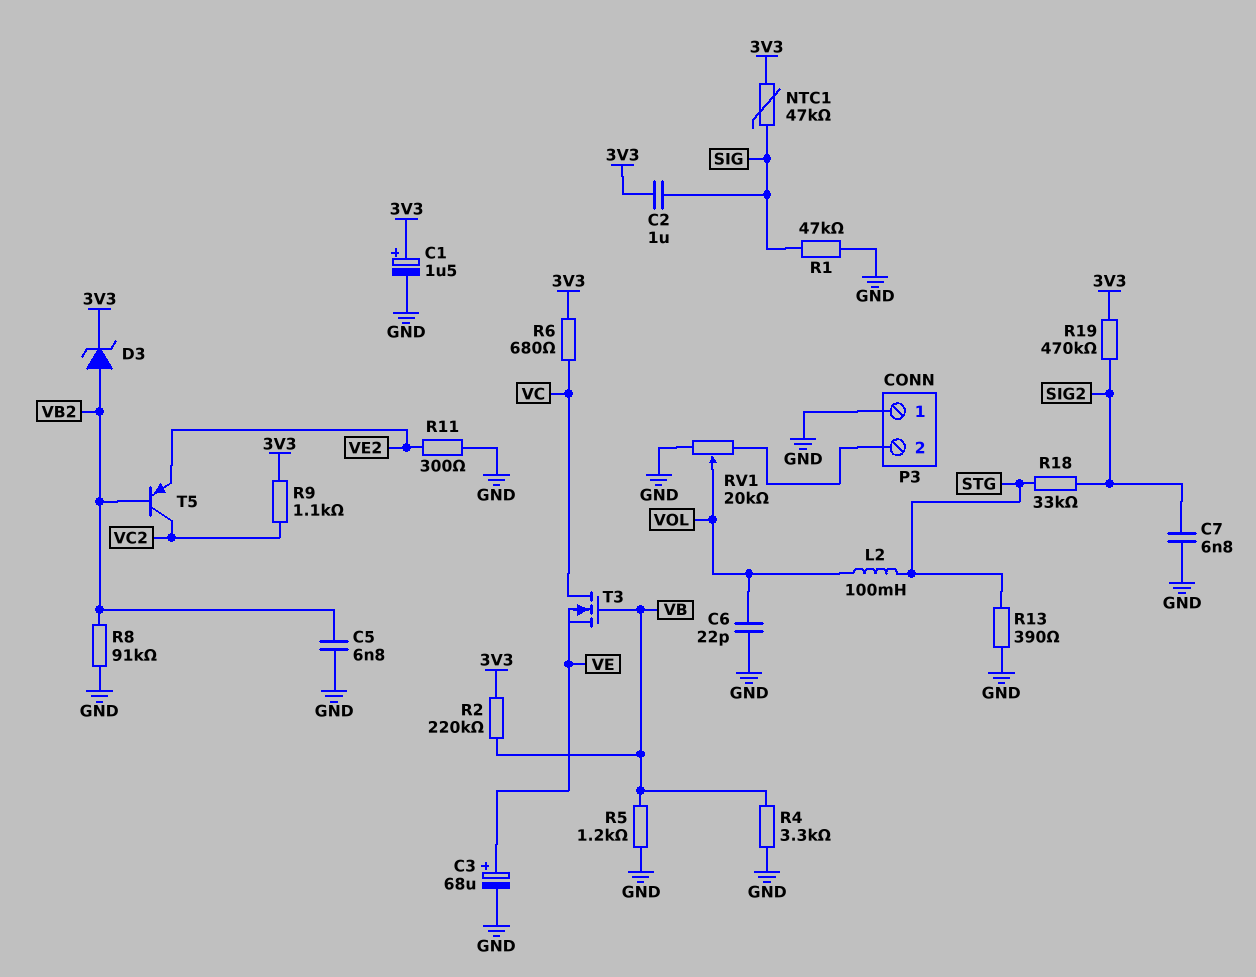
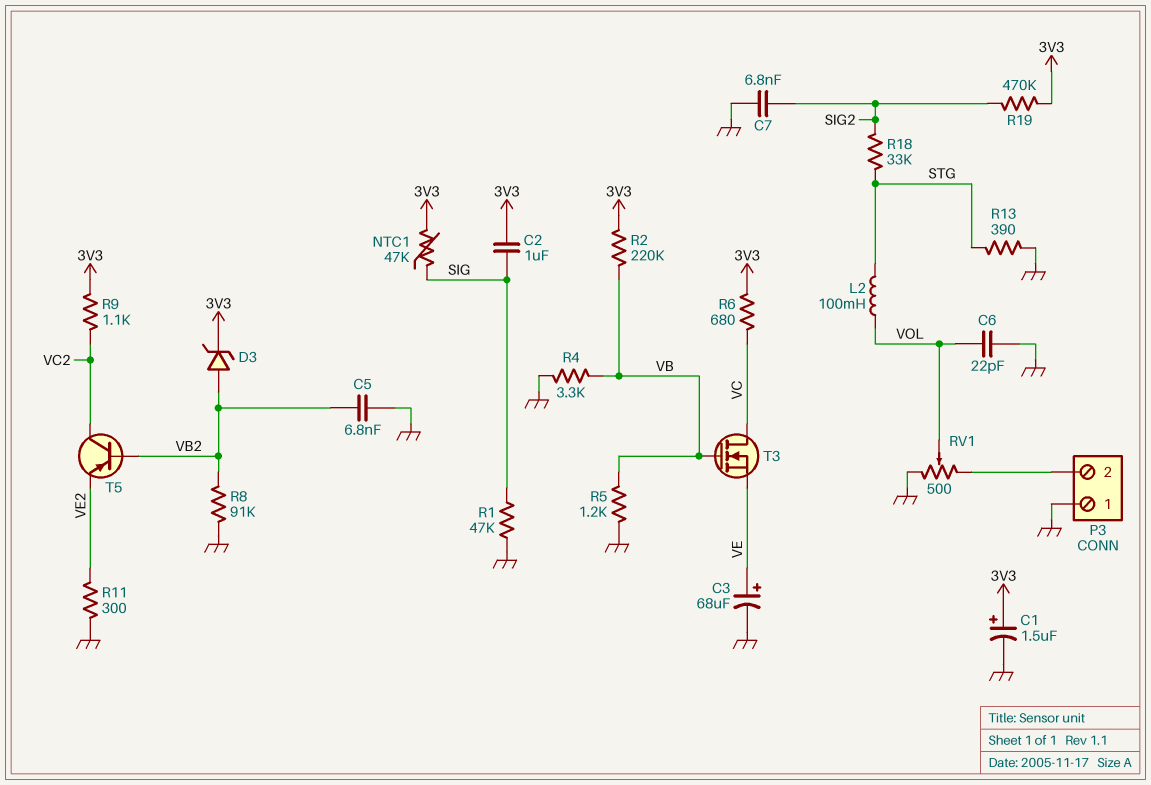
RV1: 20k (GND, P3/2, wiper VOL) -> 500 (GND, P3/2, wiper VOL)

